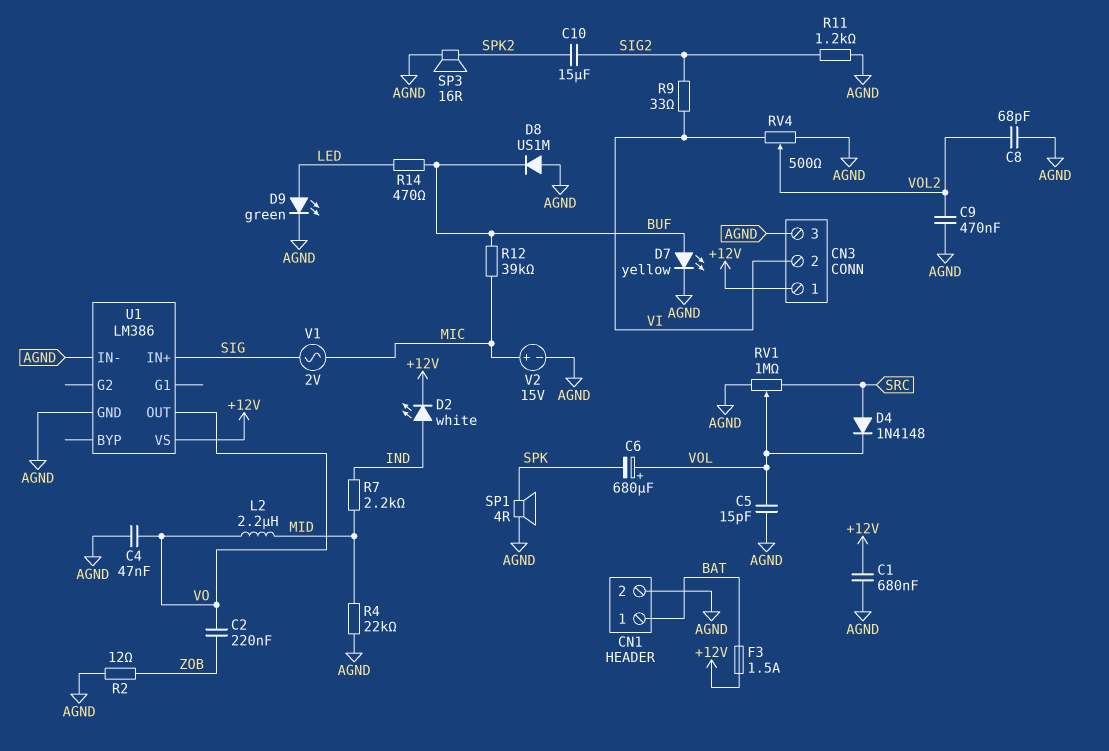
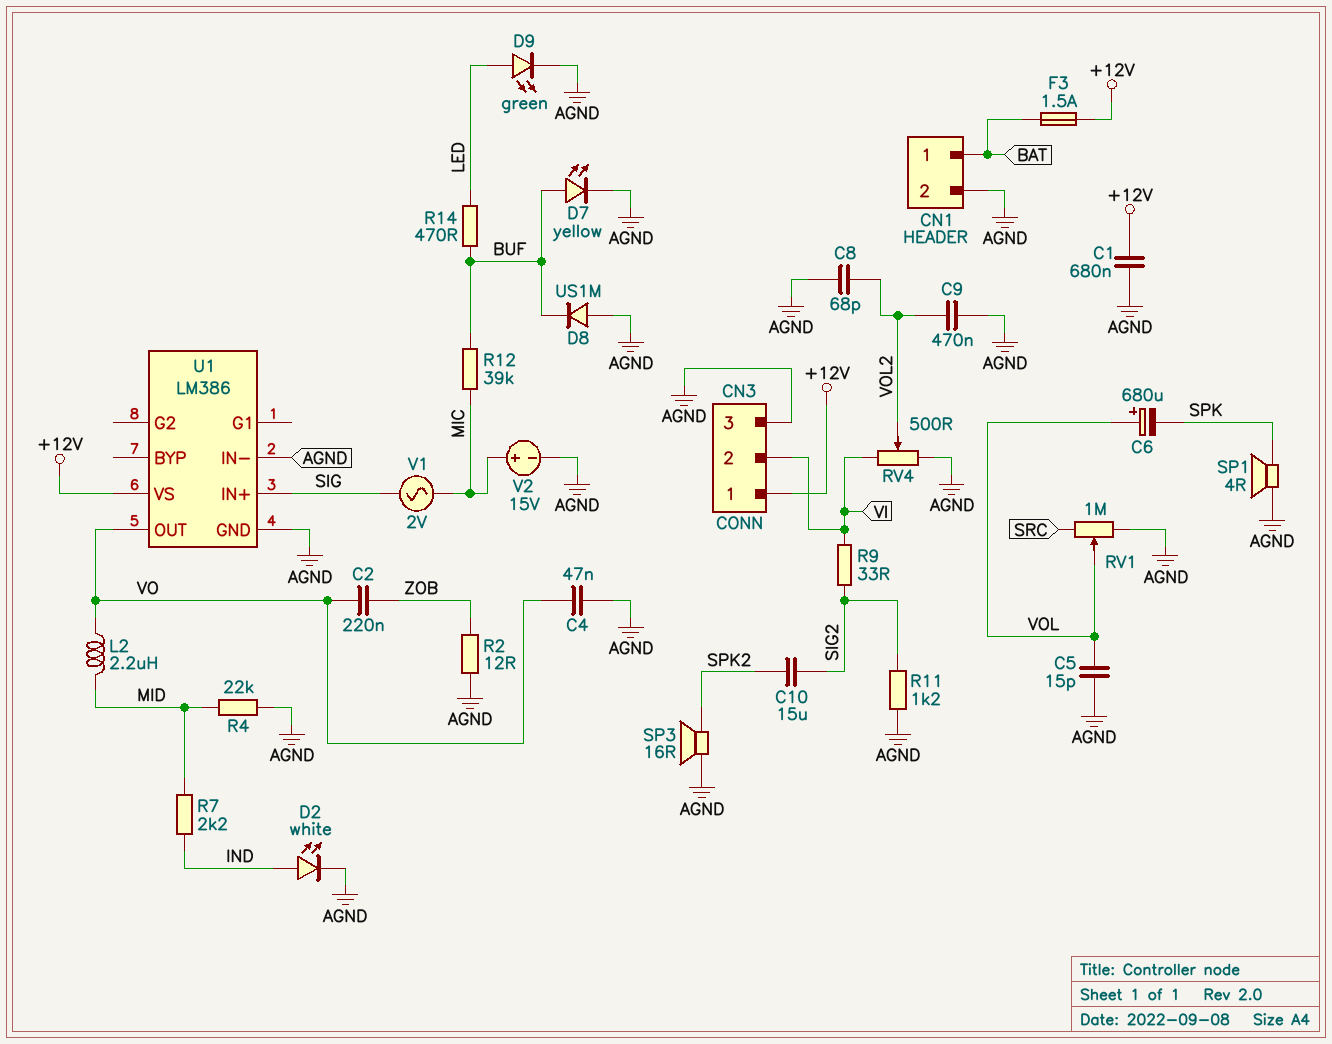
D2: LED white (A IND, K +12V) -> LED white (A IND, K AGND)
D4: diode 1N4148 (A SRC, K VOL) -> none

